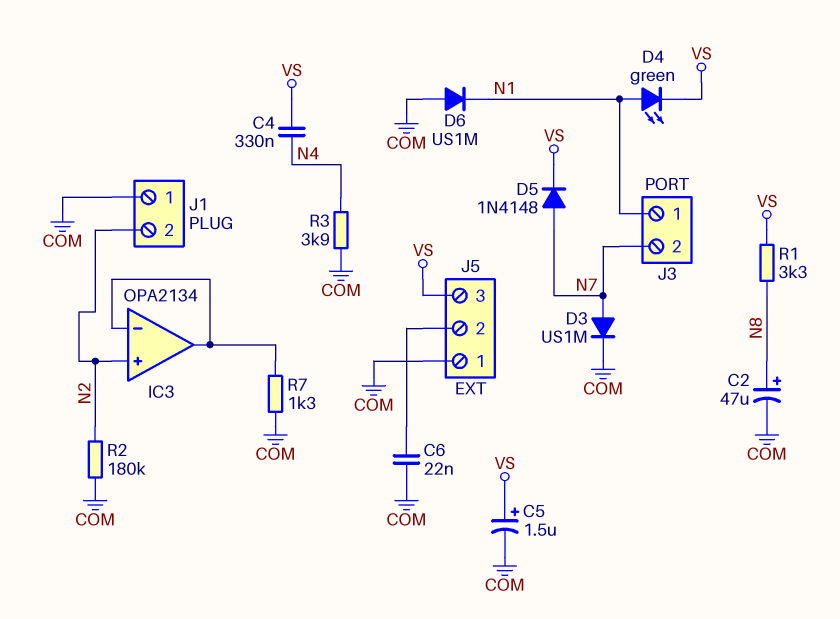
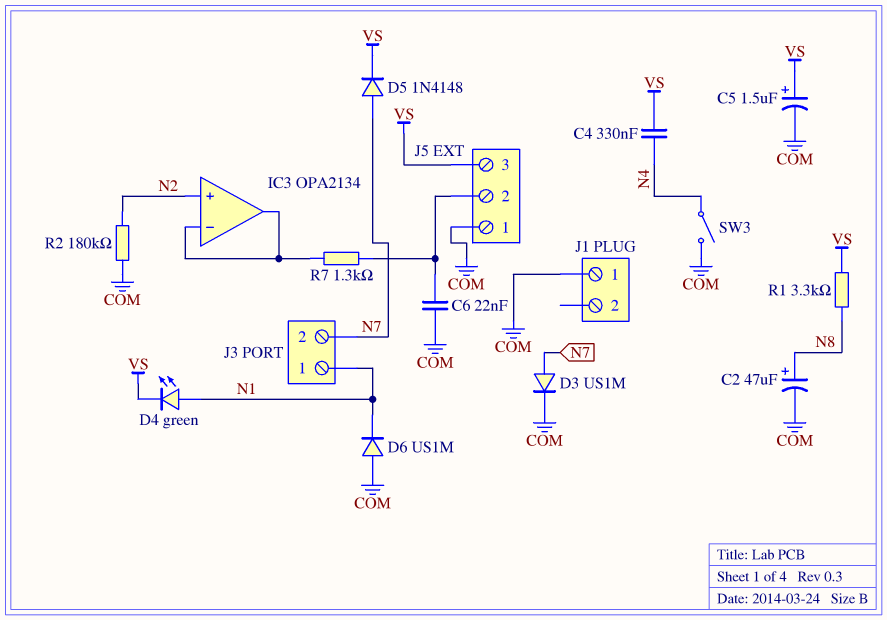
J1 pin 2: N2 -> none
R3: 3.9k (COM, N4) -> none
R7: 1.3k (COM, IC3/in-) -> 1.3k (IC3/in-, J5/2)
SW3: none -> switch (COM, N4)

